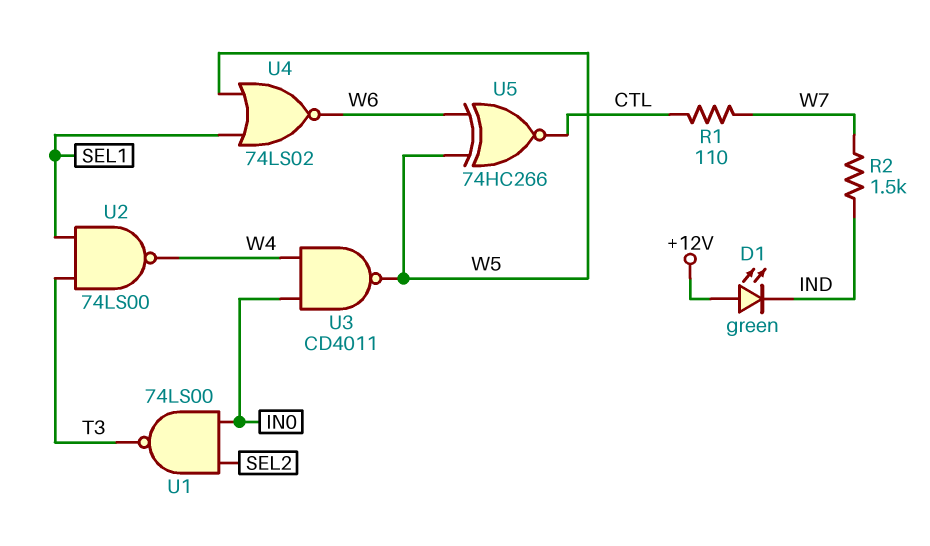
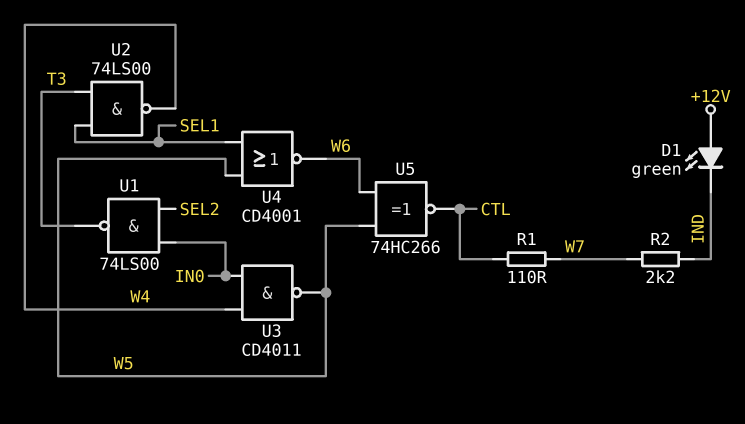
R2: 1.5k (IND, W7) -> 2.2k (IND, W7)
U4: NOR 74LS02 (in SEL1, in W5, out W6) -> NOR CD4001 (in SEL1, in W5, out W6)

